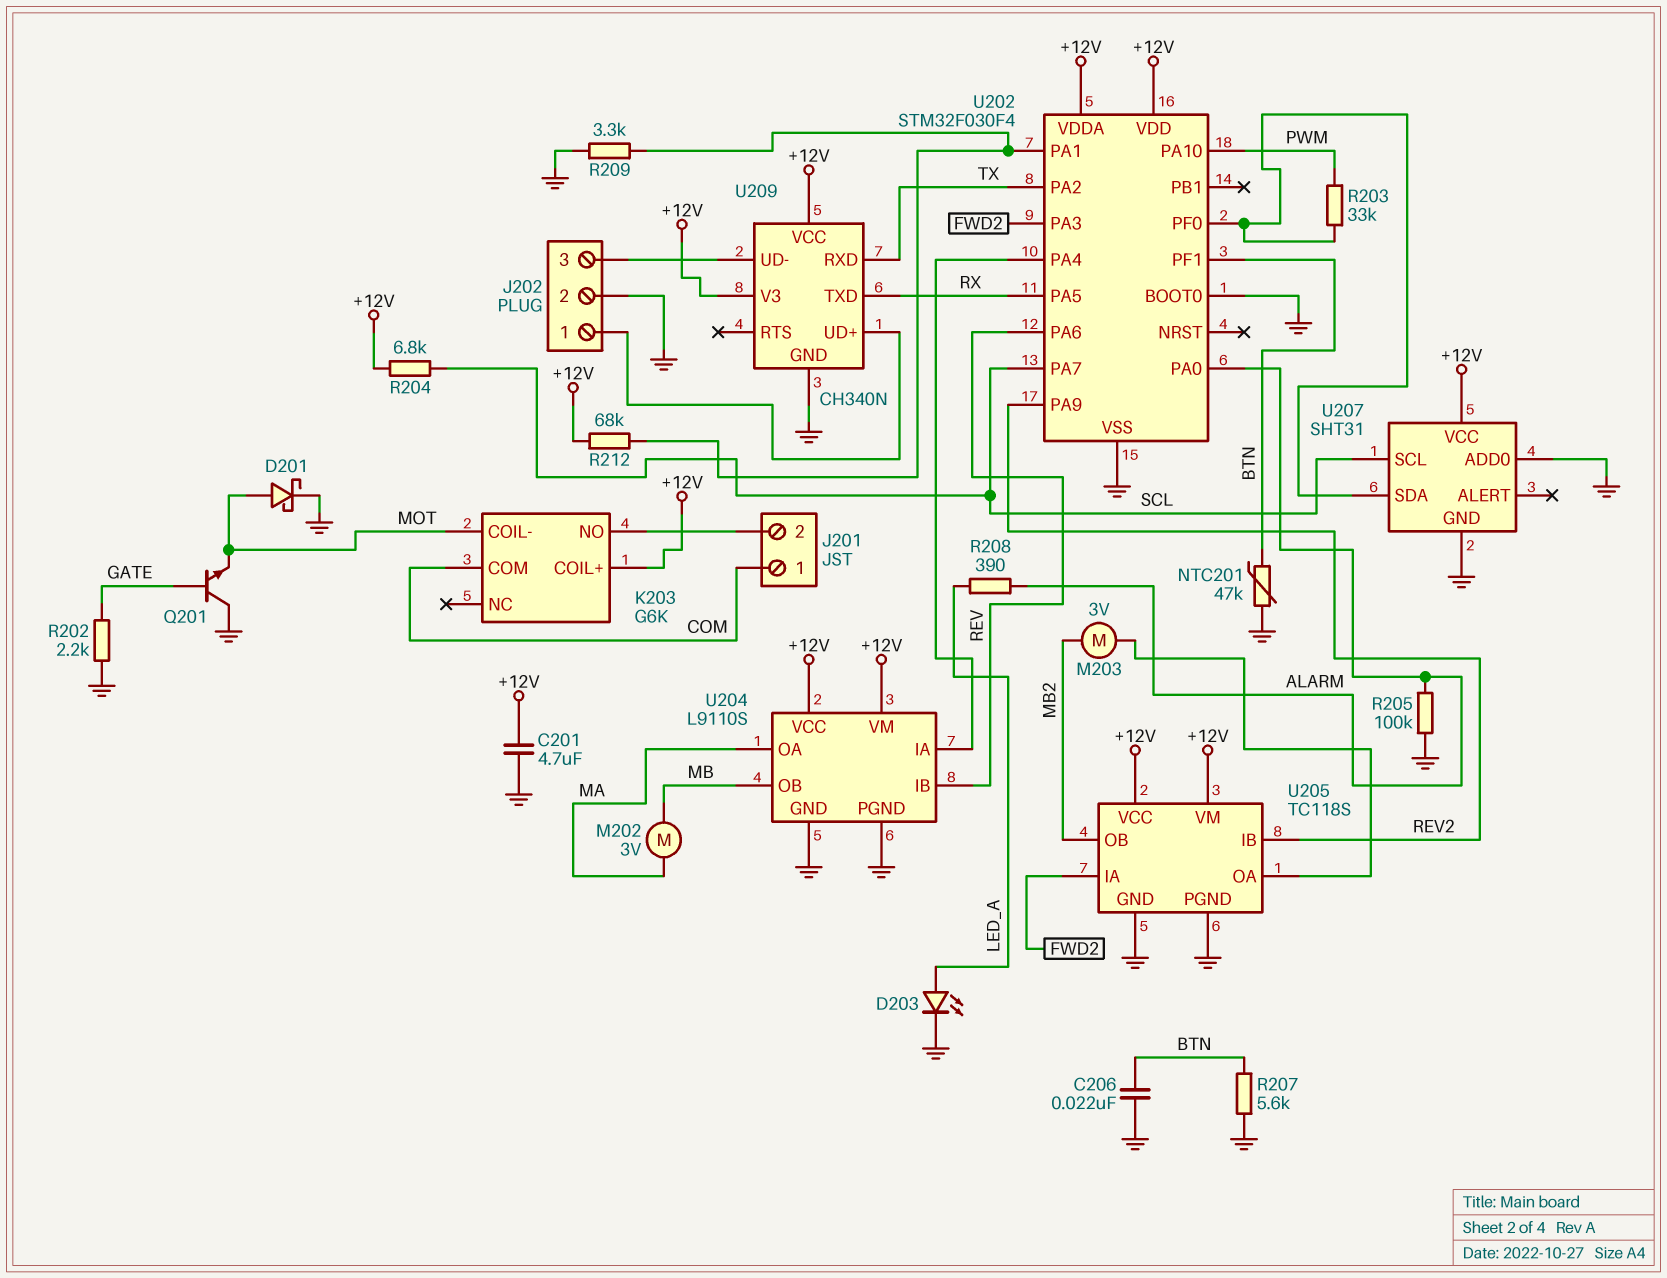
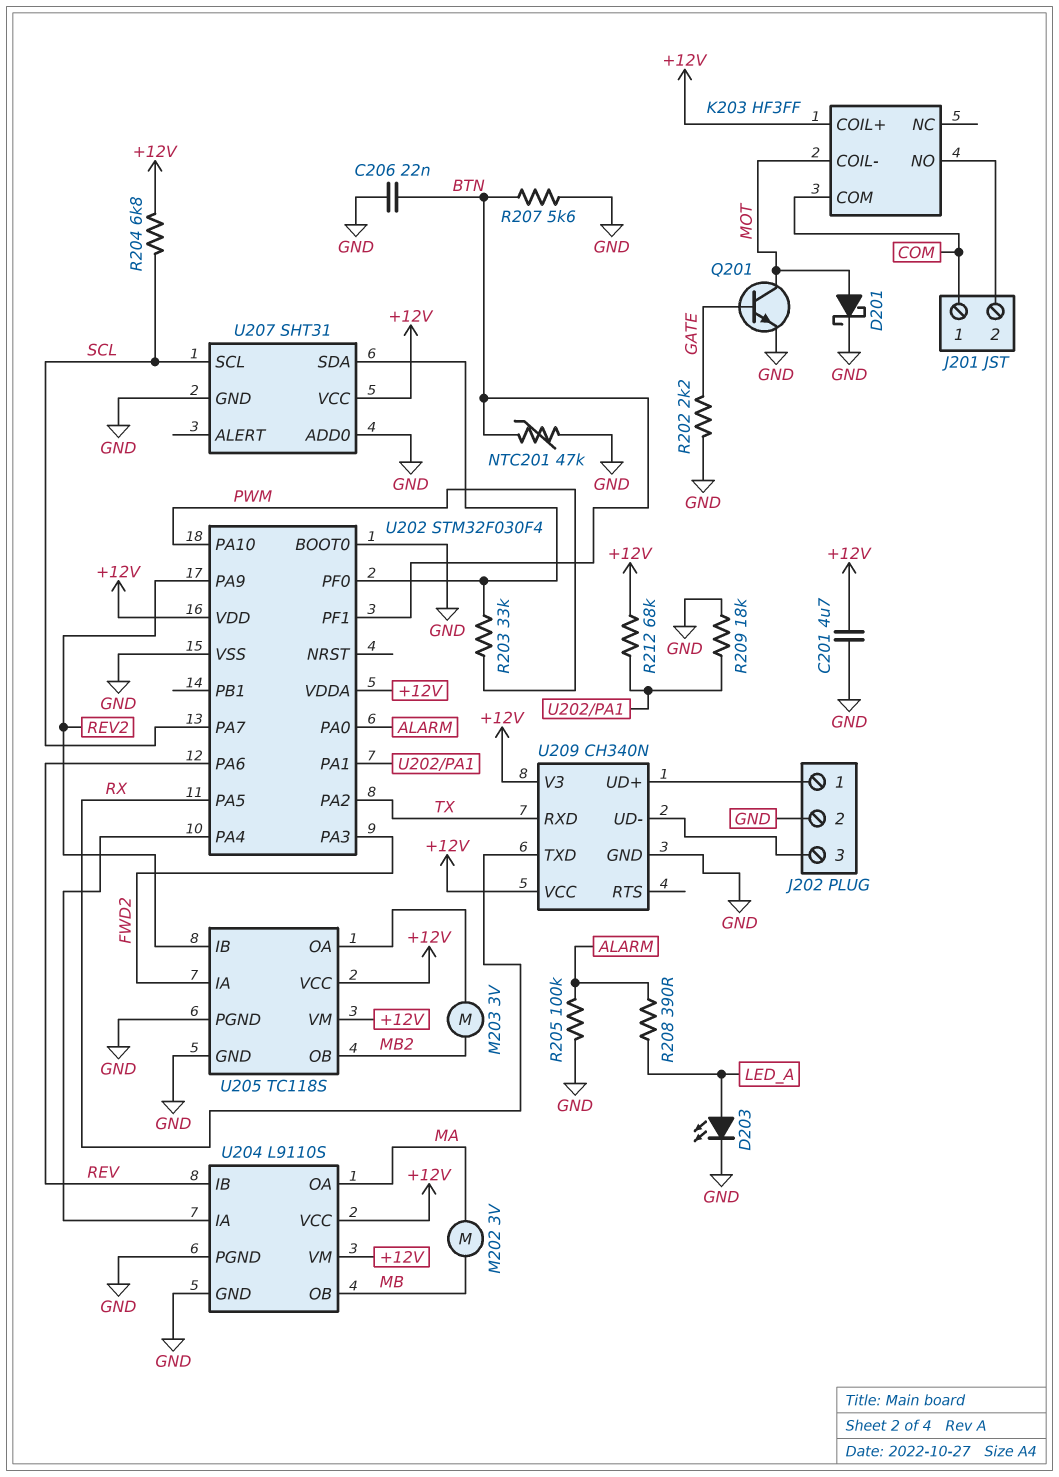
K203: G6K -> HF3FF
Q201: NPN (B GATE, C GND, E MOT) -> NPN (B GATE, C MOT, E GND)
R209: 3.3k (GND, U202/PA1) -> 18k (GND, U202/PA1)

